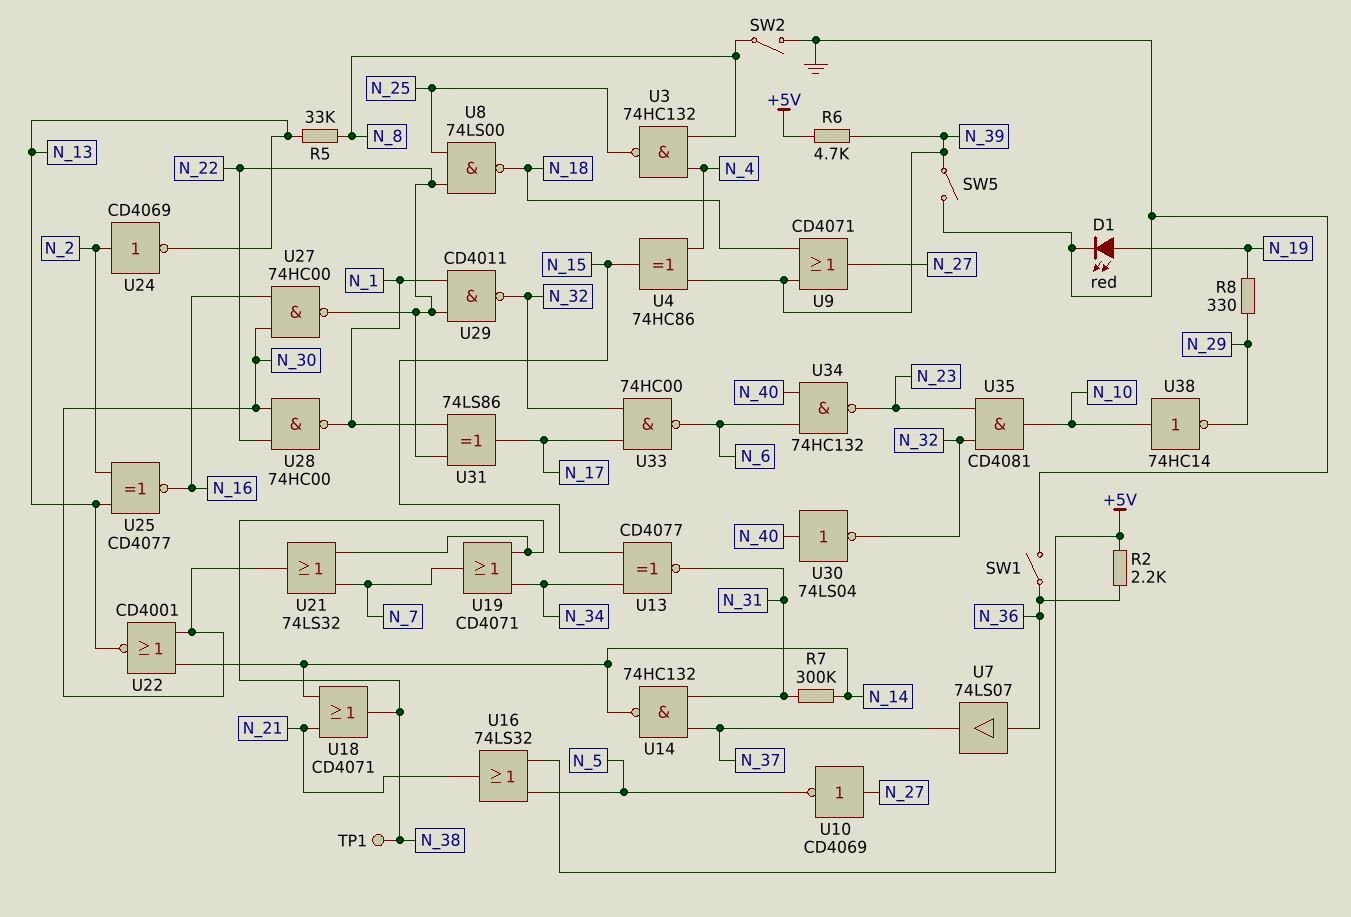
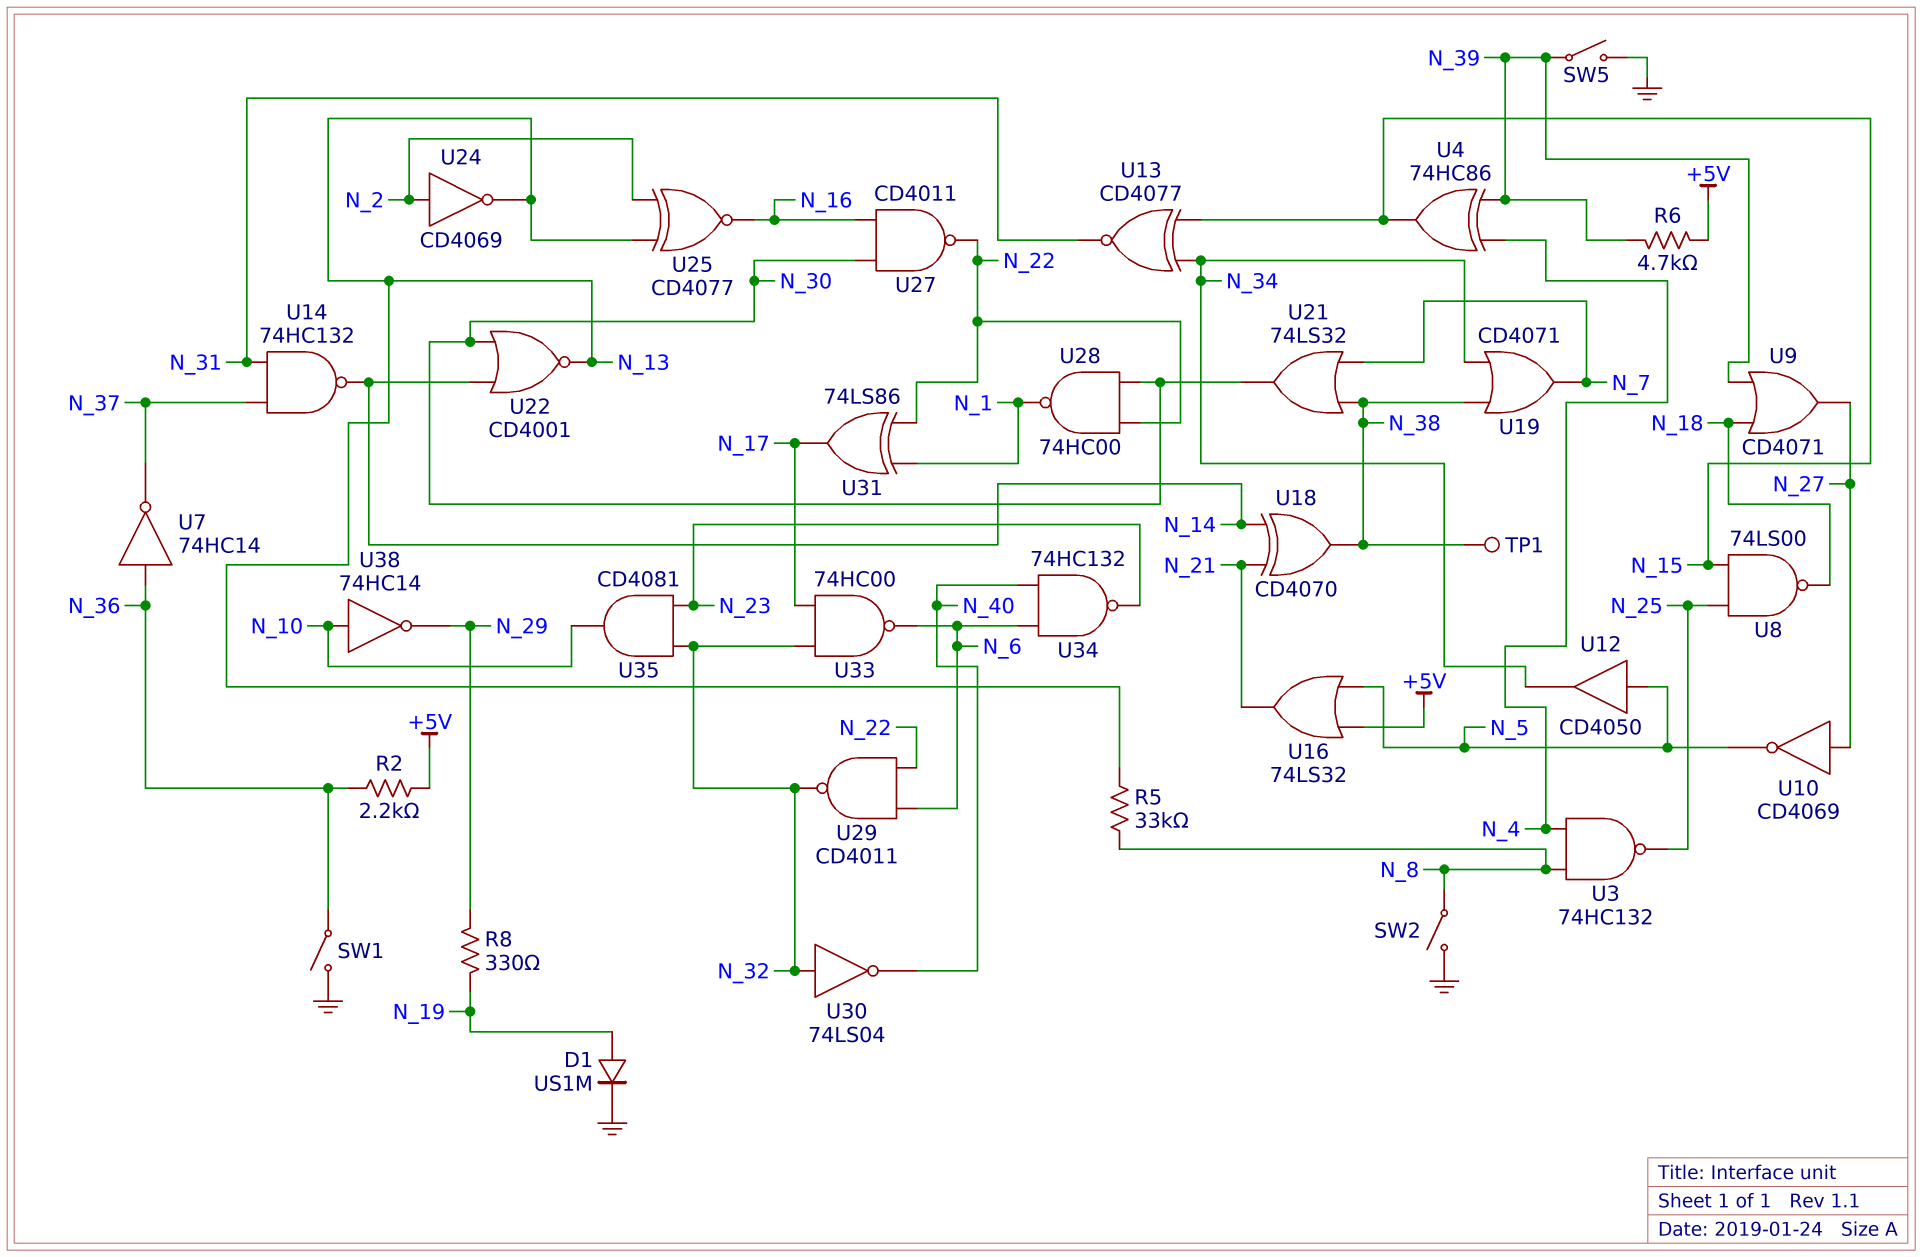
D1: LED red (A N_19, K GND) -> diode US1M (A N_19, K GND)
R7: 300k (N_14, N_31) -> none
U7: buffer 74LS07 (in N_36, out N_37) -> NOT 74HC14 (in N_36, out N_37)
U8: NAND 74LS00 (in N_22, in N_25, out N_18) -> NAND 74LS00 (in N_15, in N_25, out N_18)
U12: none -> buffer CD4050 (in N_5, out N_34)
U18: OR CD4071 (in N_14, in N_21, out N_38) -> XOR CD4070 (in N_14, in N_21, out N_38)
U27: NAND 74HC00 (in N_16, in N_30, out N_22) -> NAND CD4011 (in N_16, in N_30, out N_22)
U29: NAND CD4011 (in N_1, in N_22, out N_32) -> NAND CD4011 (in N_6, in N_22, out N_32)
U30: NOT 74LS04 (in N_40, out N_32) -> NOT 74LS04 (in N_32, out N_40)

